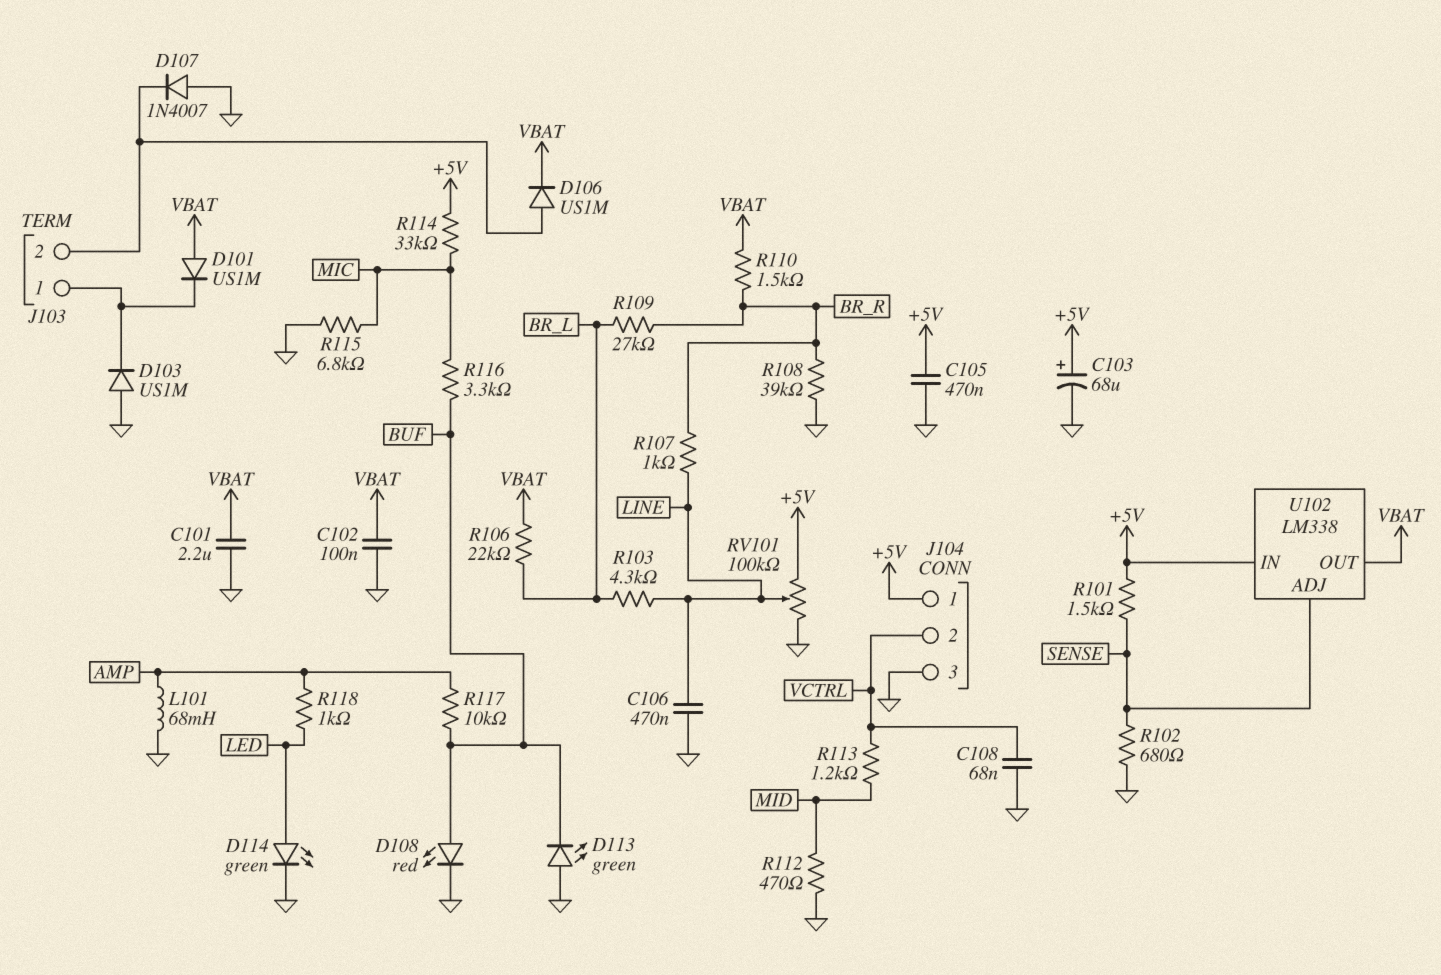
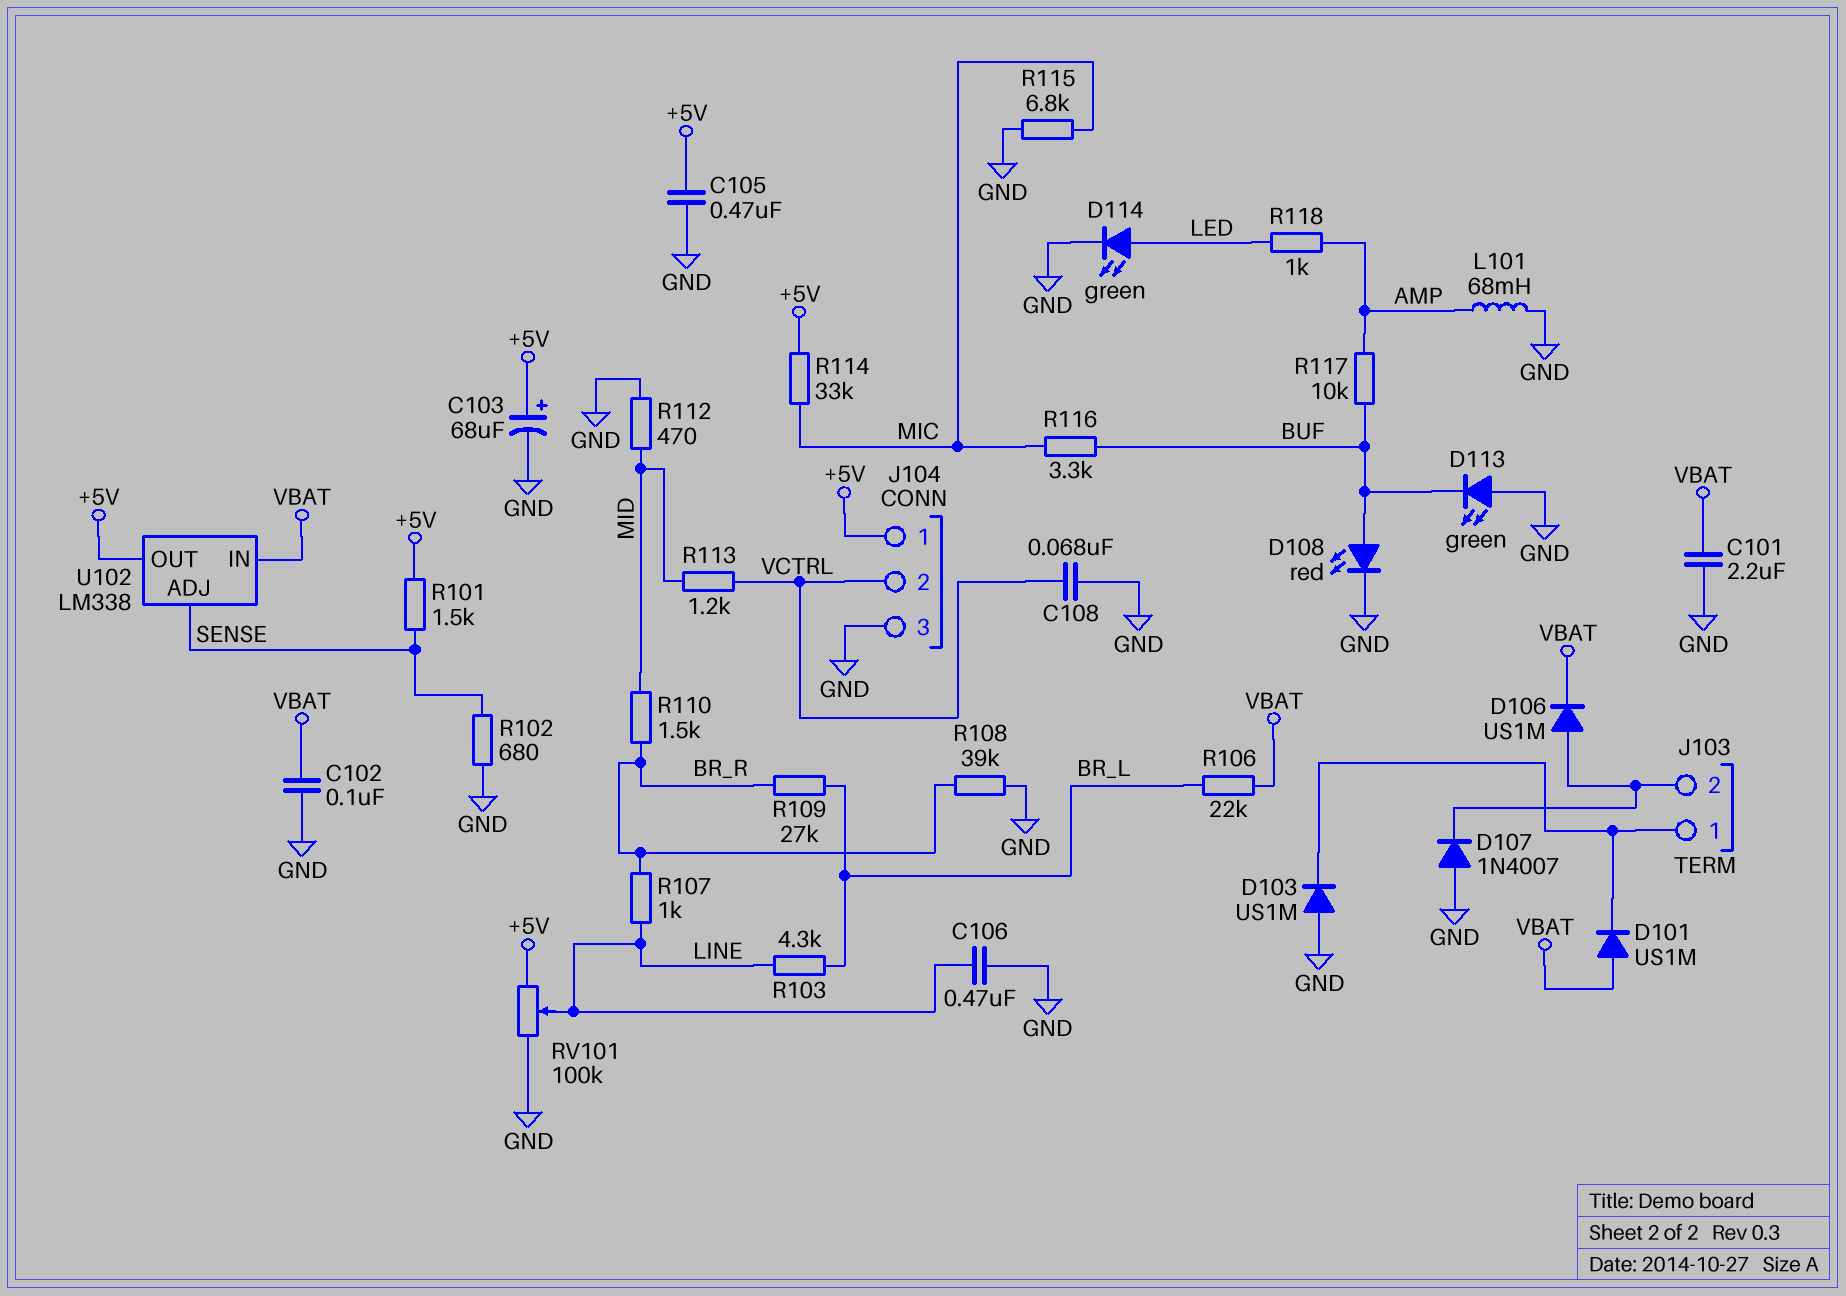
R110: 1.5k (BR_R, VBAT) -> 1.5k (BR_R, MID)
U102 pin IN: +5V -> VBAT
U102 pin OUT: VBAT -> +5V

